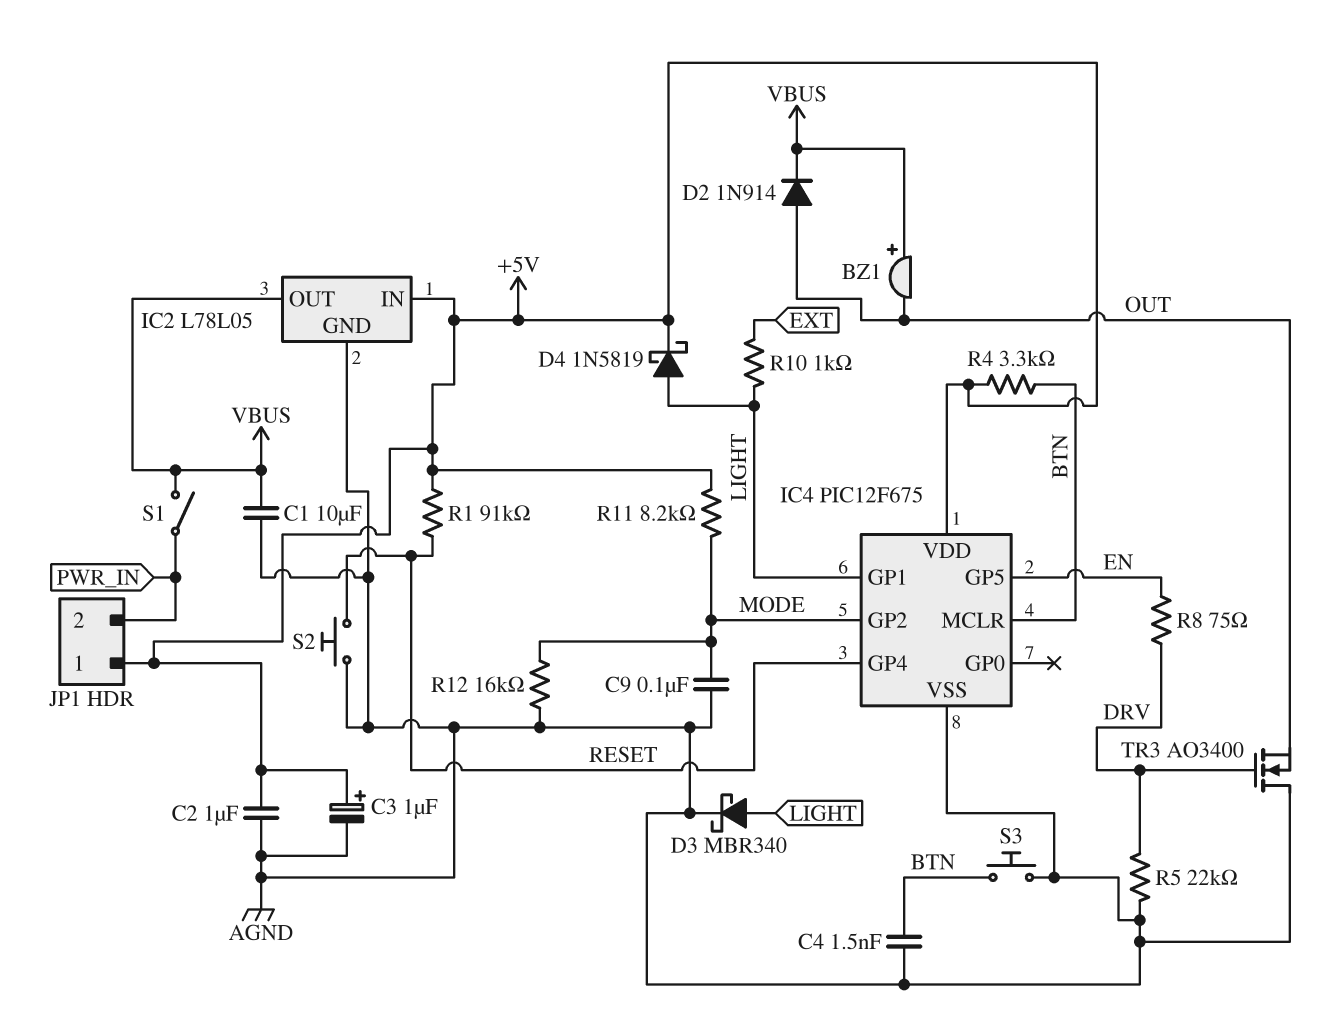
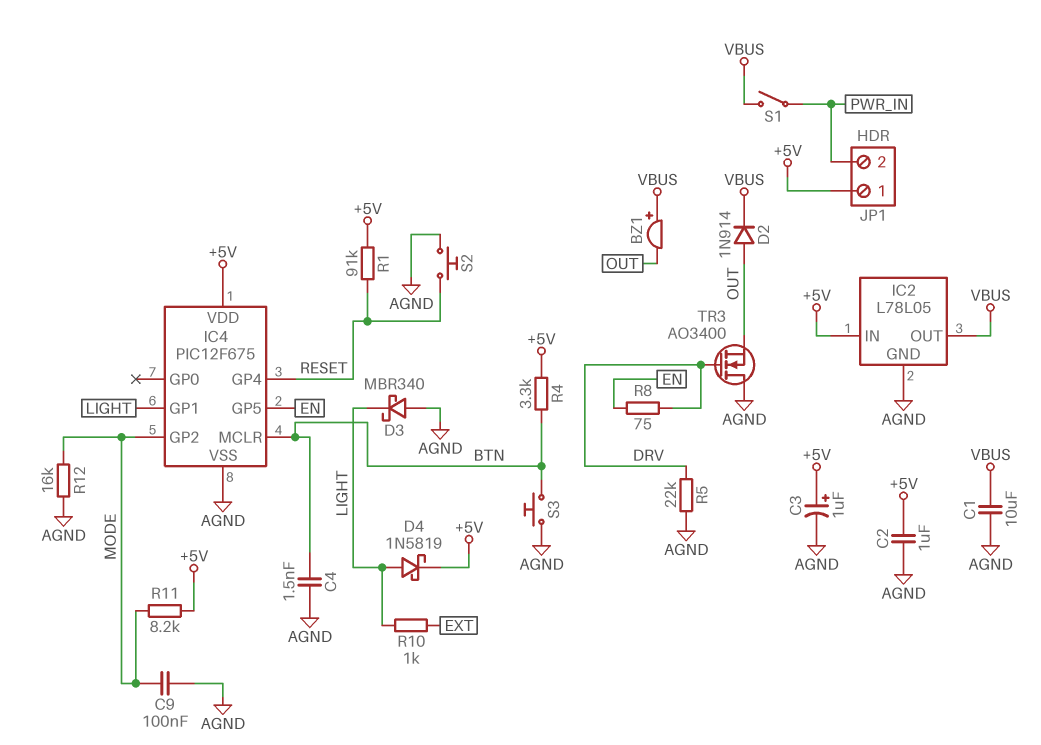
D3: schottky MBR340 (A LIGHT, K AGND) -> schottky MBR340 (A AGND, K LIGHT)

